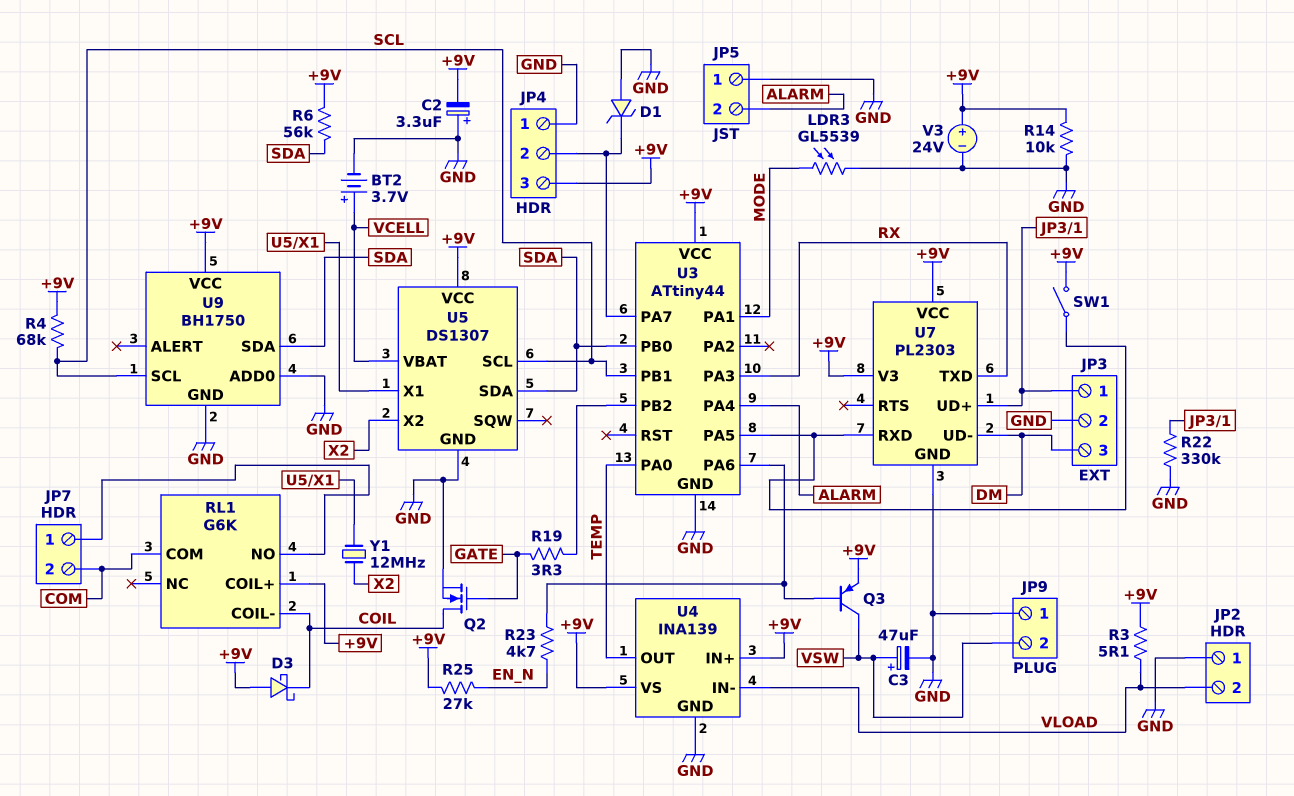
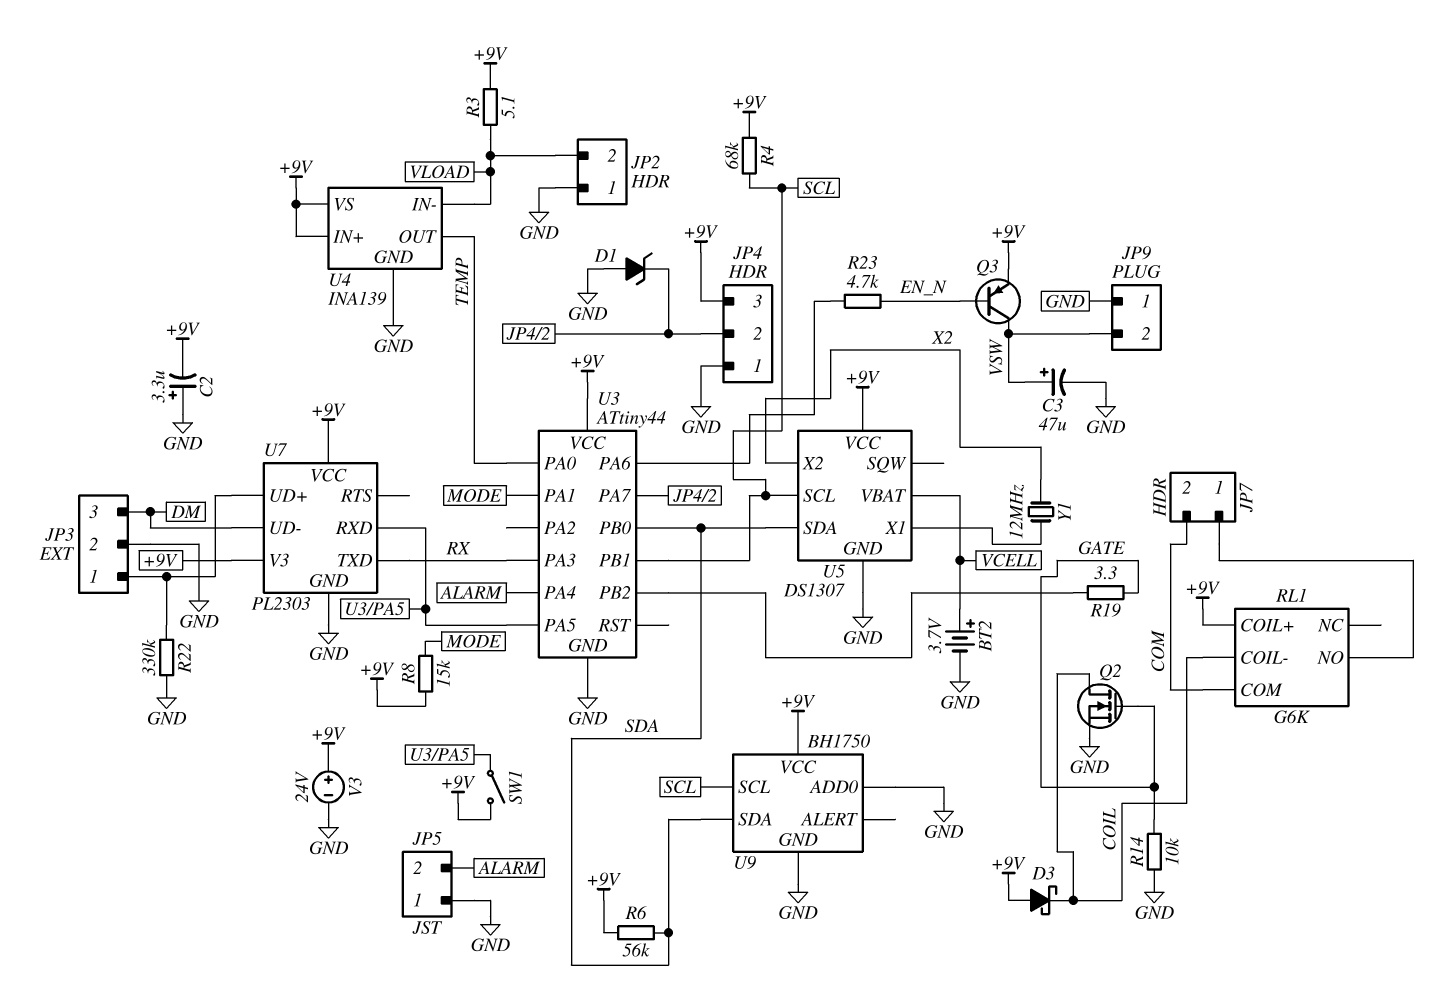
LDR3: GL5539 (GND, MODE) -> none
Q3: PNP (B U3/PA6, C VSW, E +9V) -> PNP (B EN_N, C VSW, E +9V)
R8: none -> 15k (+9V, MODE)
R14: 10k (+9V, GND) -> 10k (GATE, GND)
R25: 27k (+9V, EN_N) -> none

